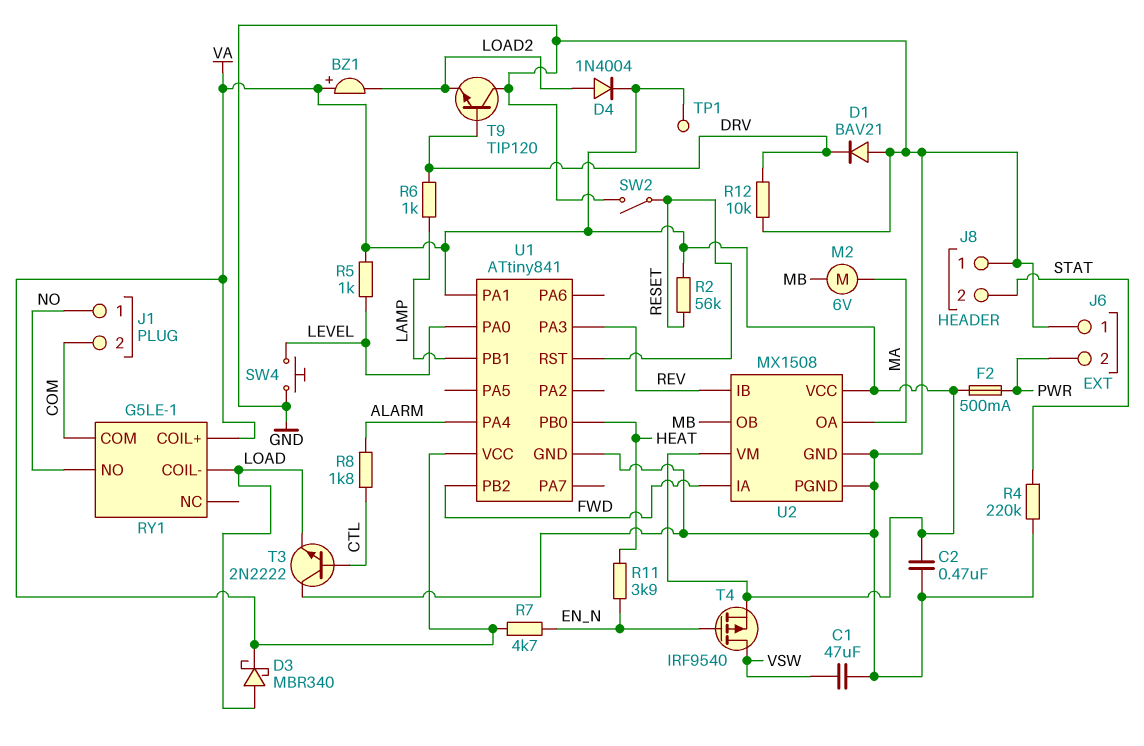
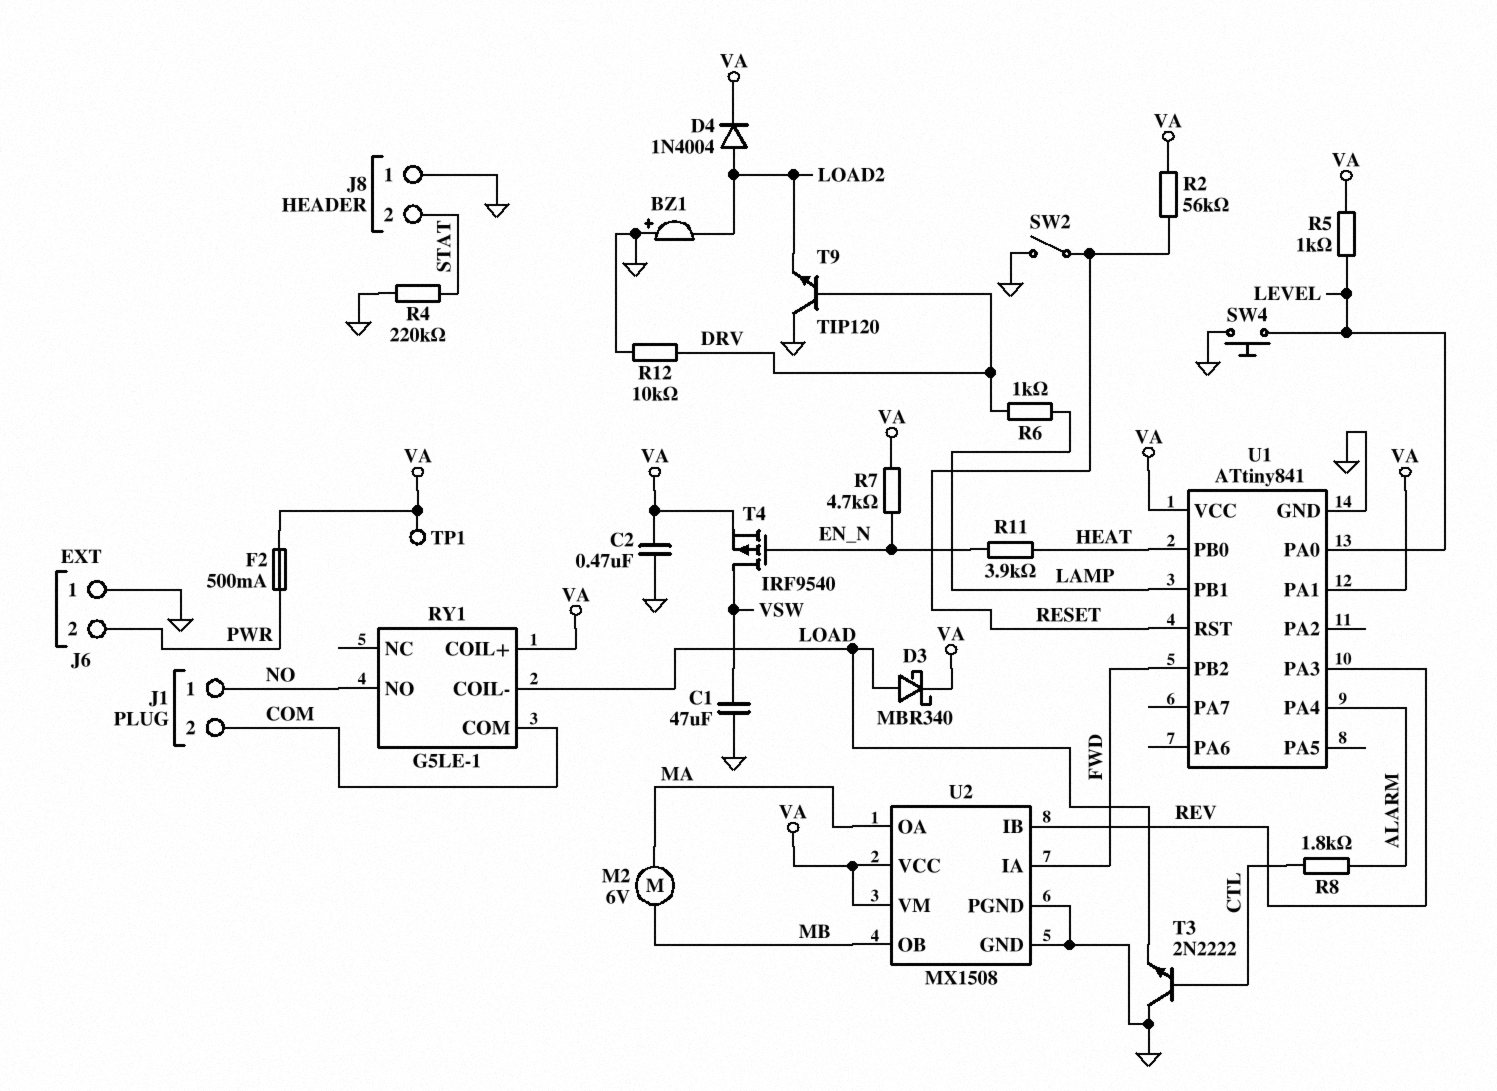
BZ1: buzzer (plus VA, minus LOAD2) -> buzzer (plus GND, minus LOAD2)
D1: diode BAV21 (A GND, K DRV) -> none

